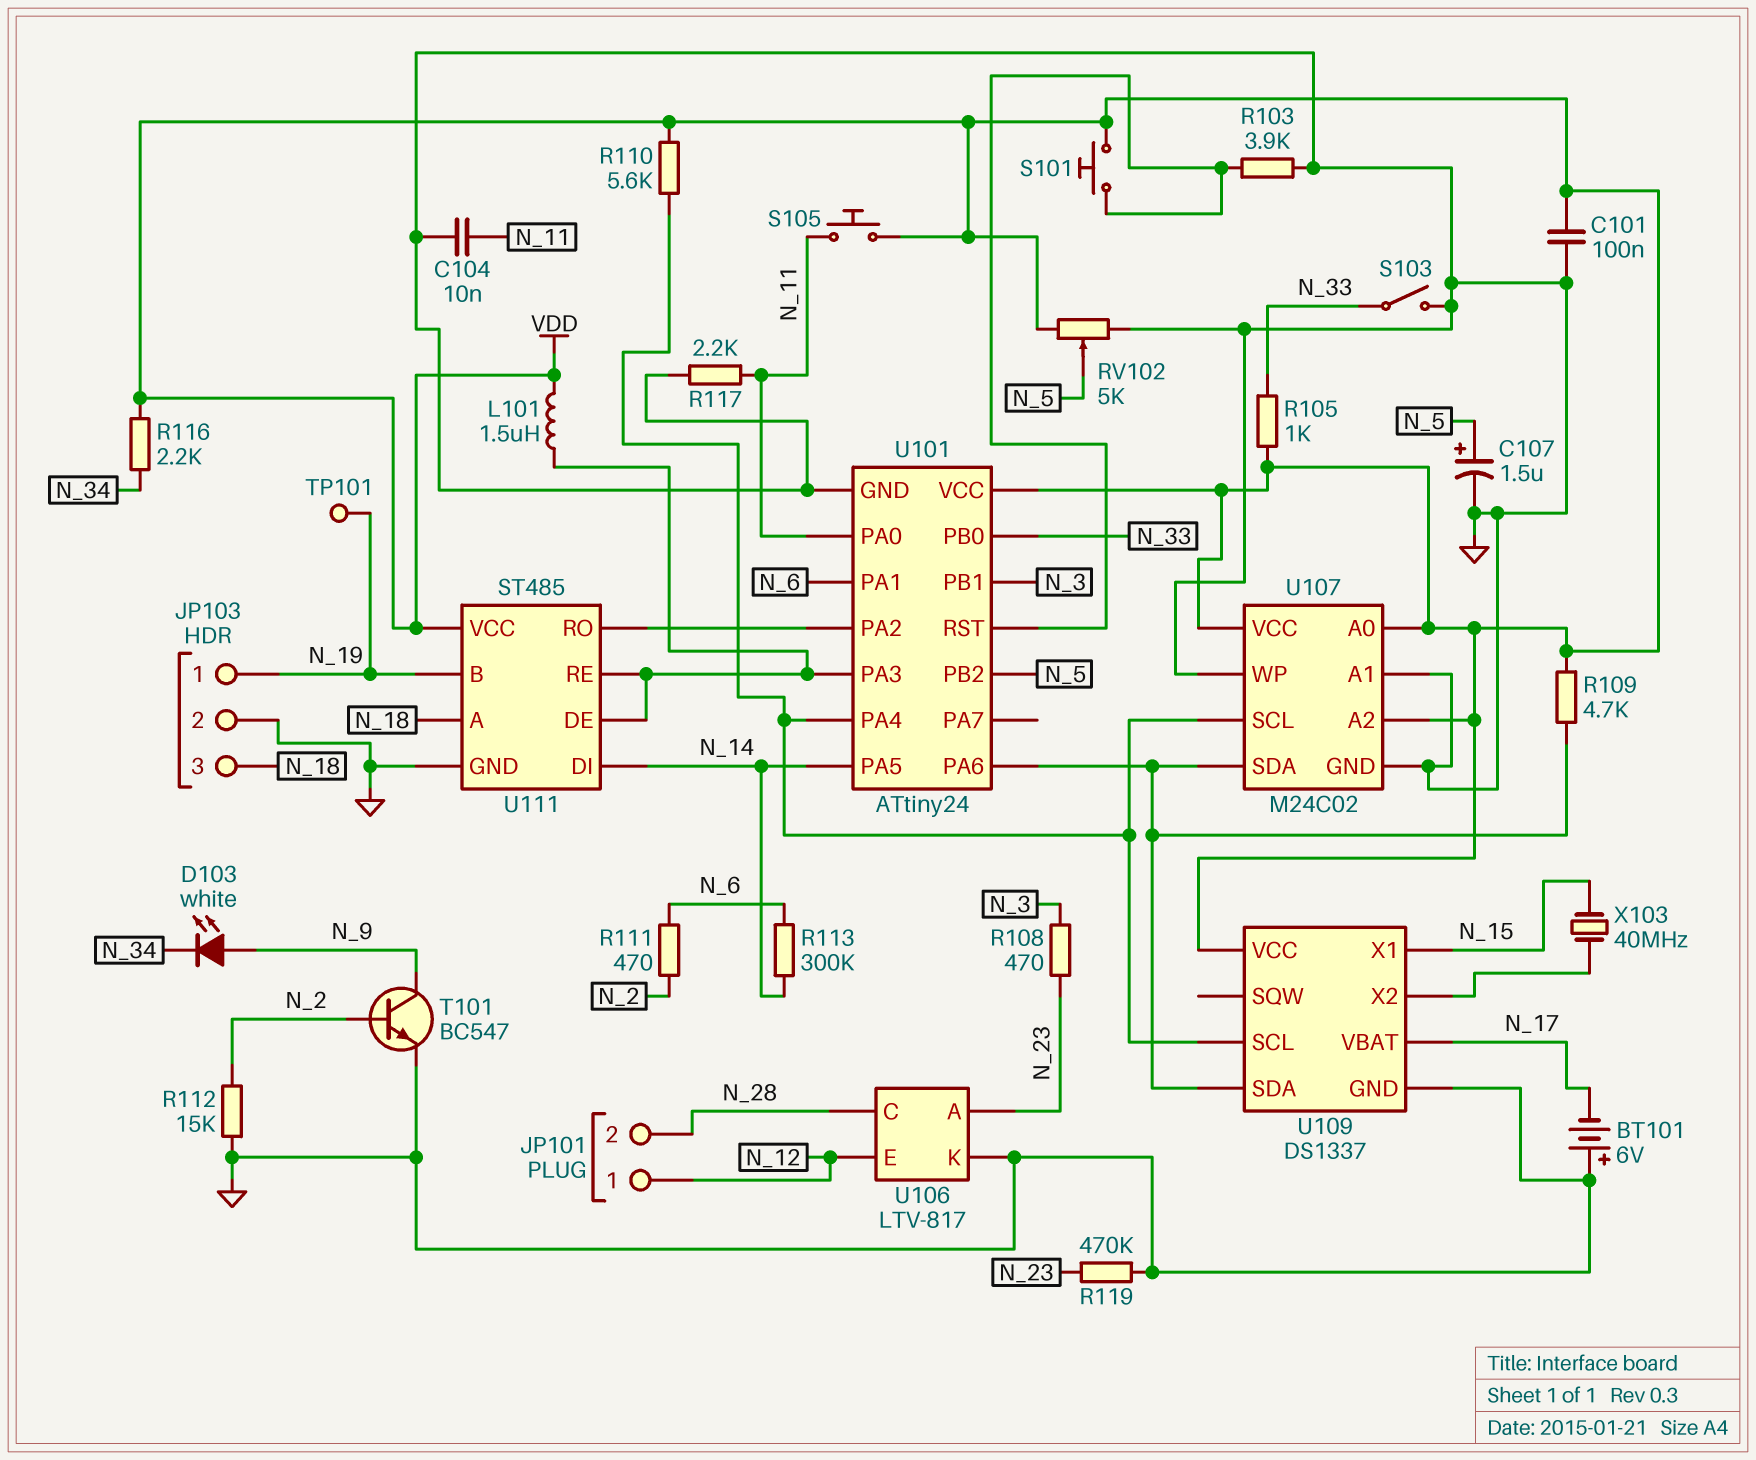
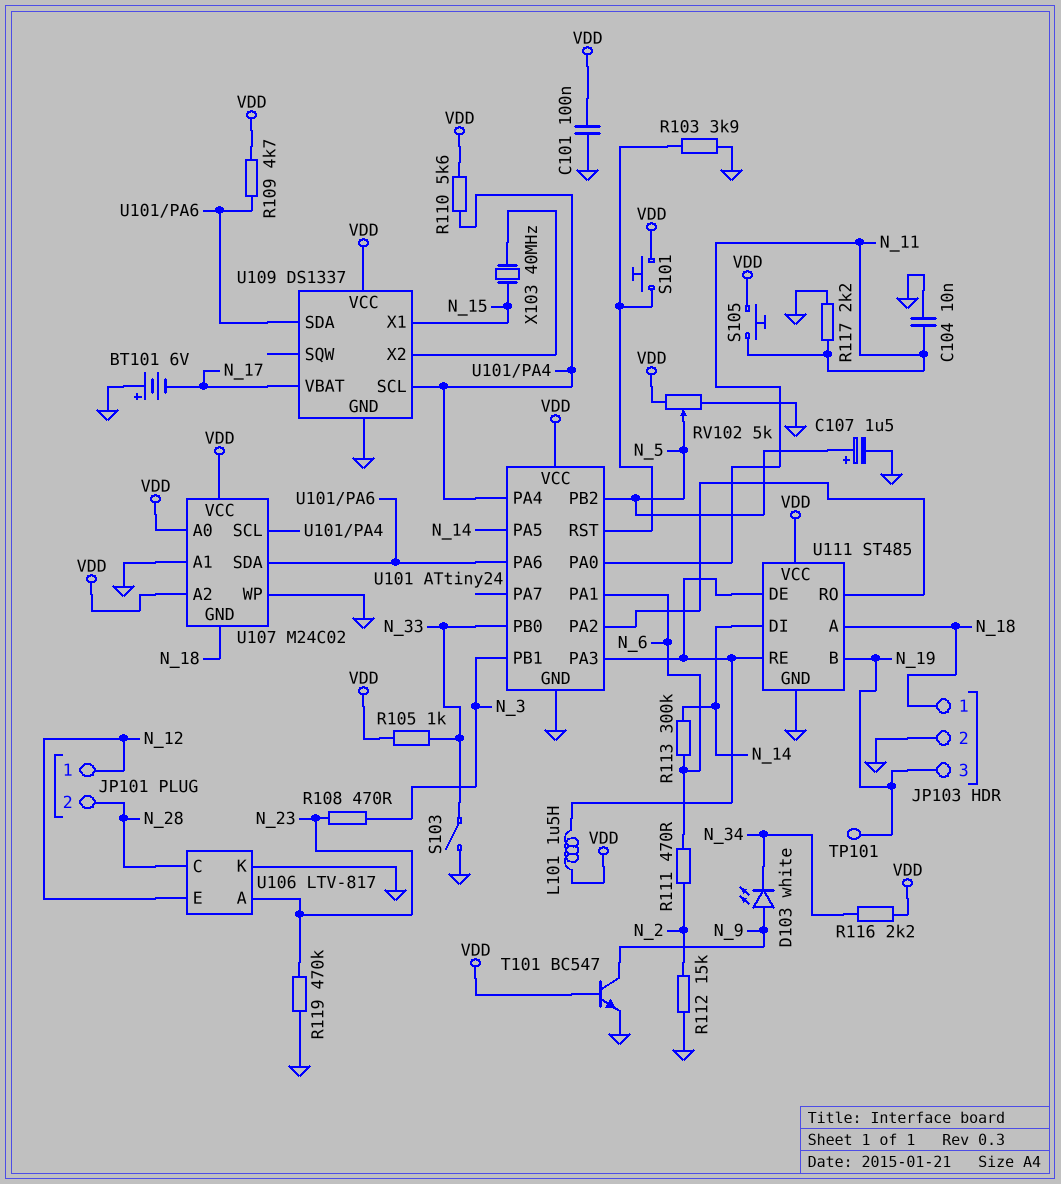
JP103 pin 1: N_19 -> N_18
JP103 pin 3: N_18 -> N_19
T101: NPN BC547 (B N_2, C N_9, E GND) -> NPN BC547 (B VDD, C N_9, E GND)
U107 pin GND: GND -> N_18

